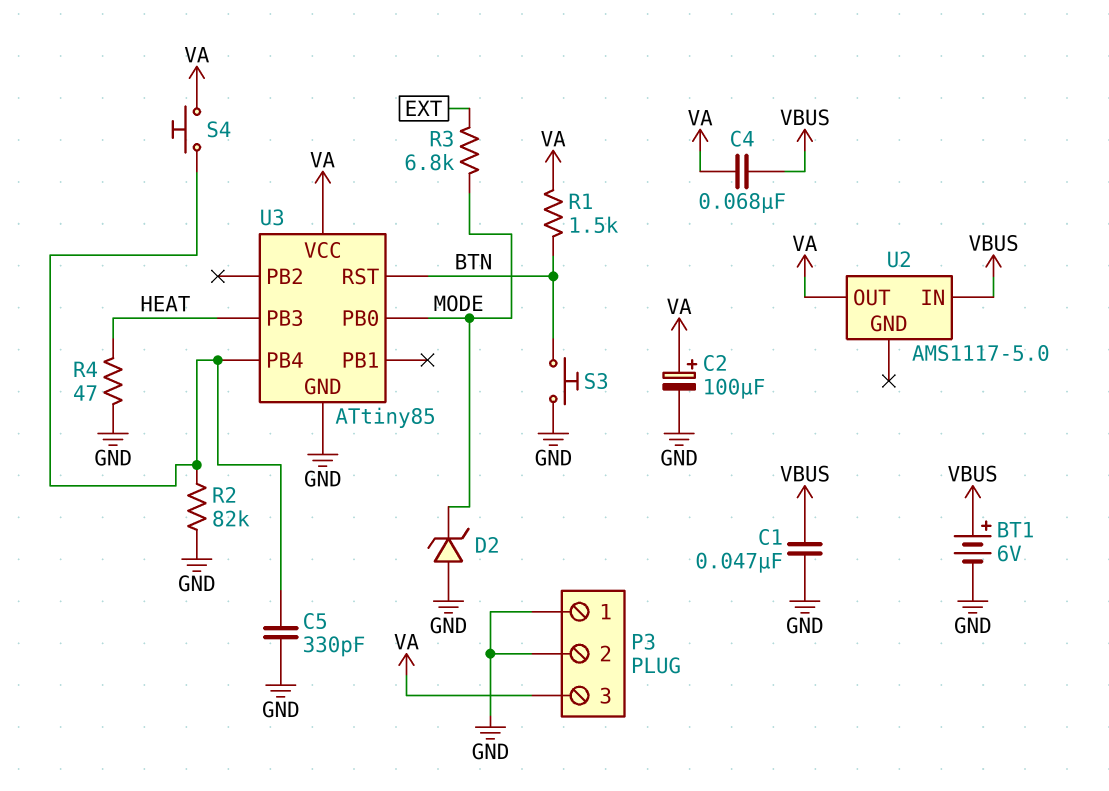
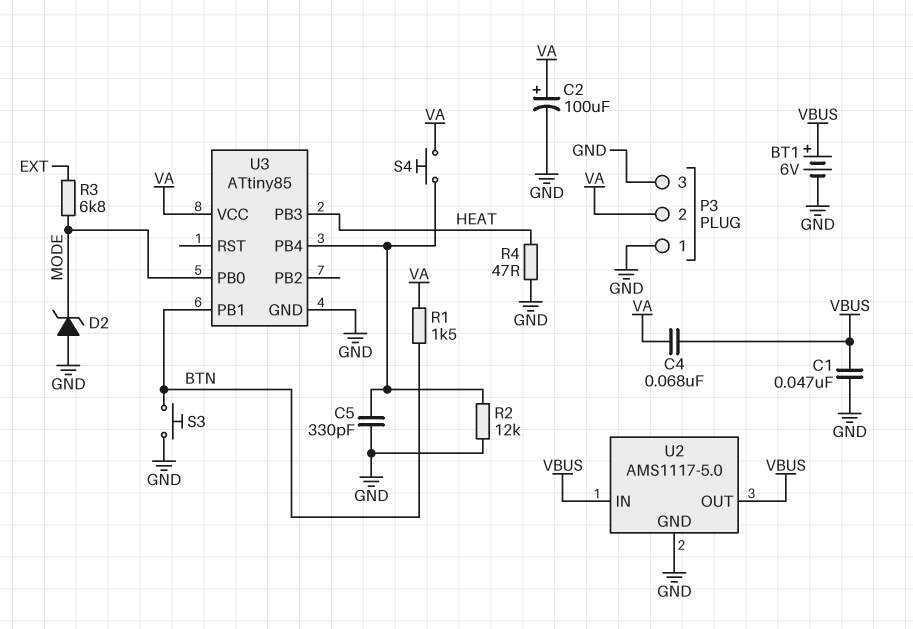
P3 pin 2: GND -> VA
P3 pin 3: VA -> GND
R2: 82k (GND, U3/PB4) -> 12k (GND, U3/PB4)
U2 pin GND: none -> GND
U2 pin OUT: VA -> VBUS
U3 pin PB1: none -> BTN
U3 pin RST: BTN -> none

